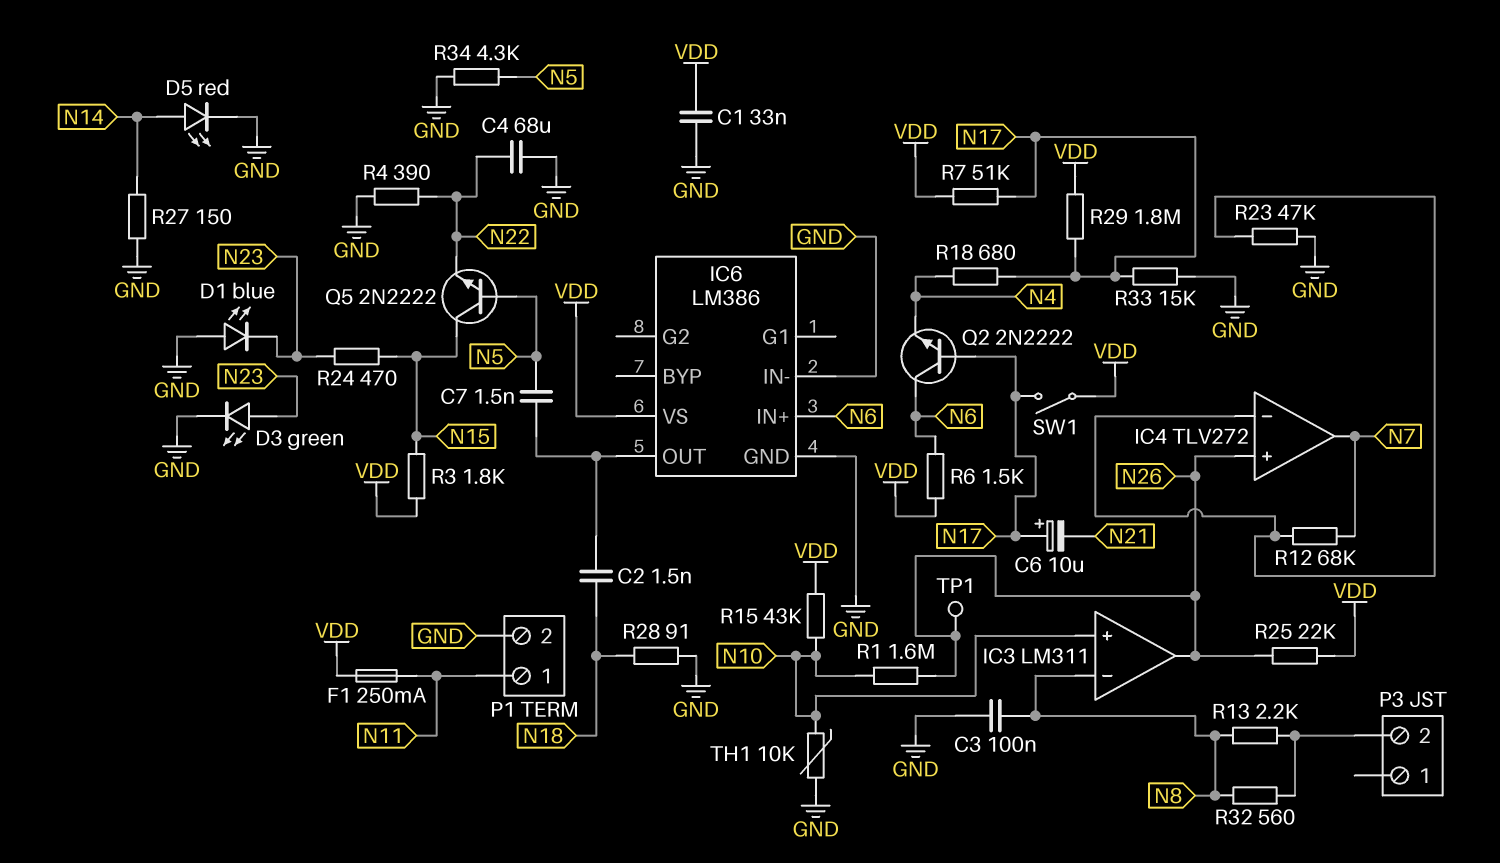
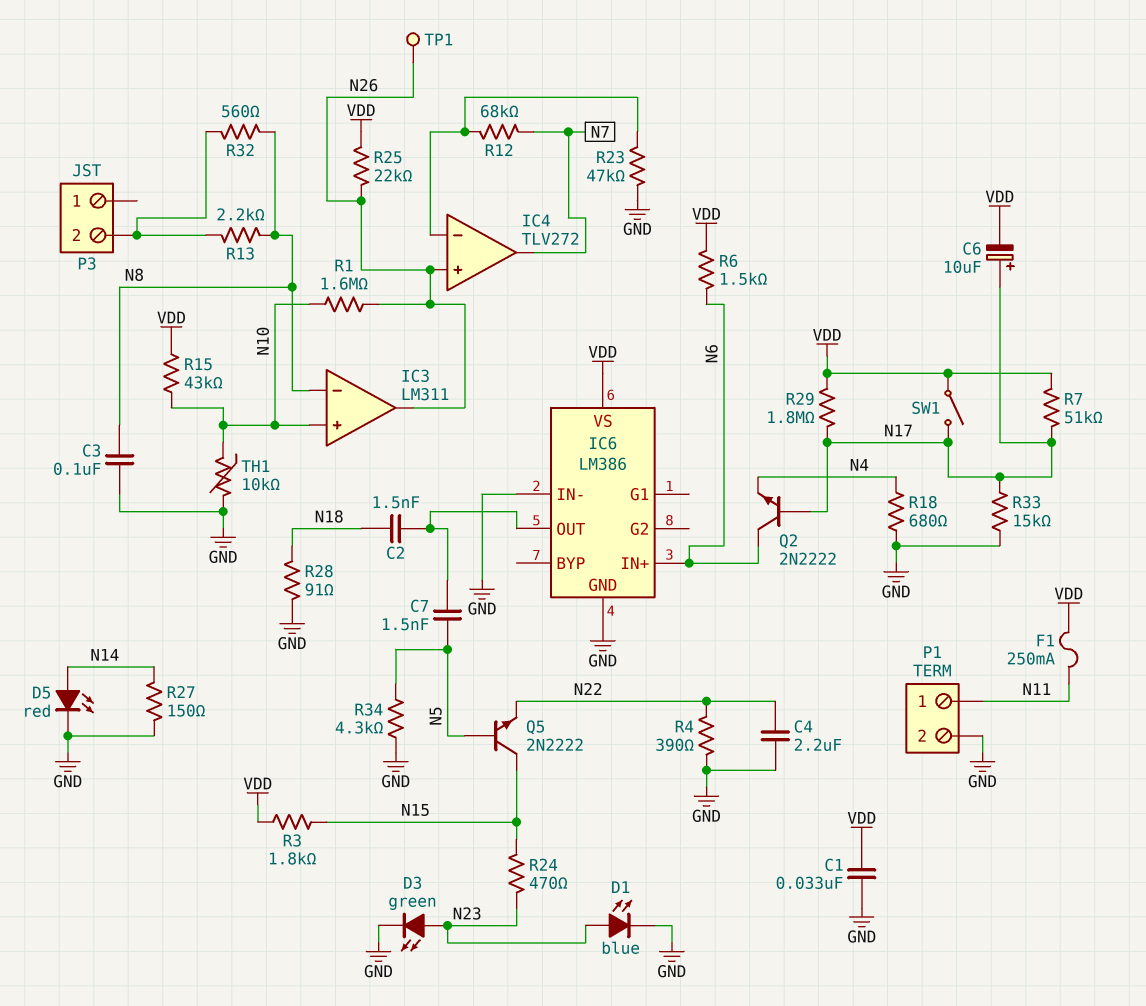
C4: 68uF (GND, N22) -> 2.2uF (GND, N22)
C6: 10uF (plus N17, minus N21) -> 10uF (plus N17, minus VDD)
D1: LED blue (A GND, K N23) -> LED blue (A N23, K GND)
R18: 680 (N4, N17) -> 680 (GND, N4)

